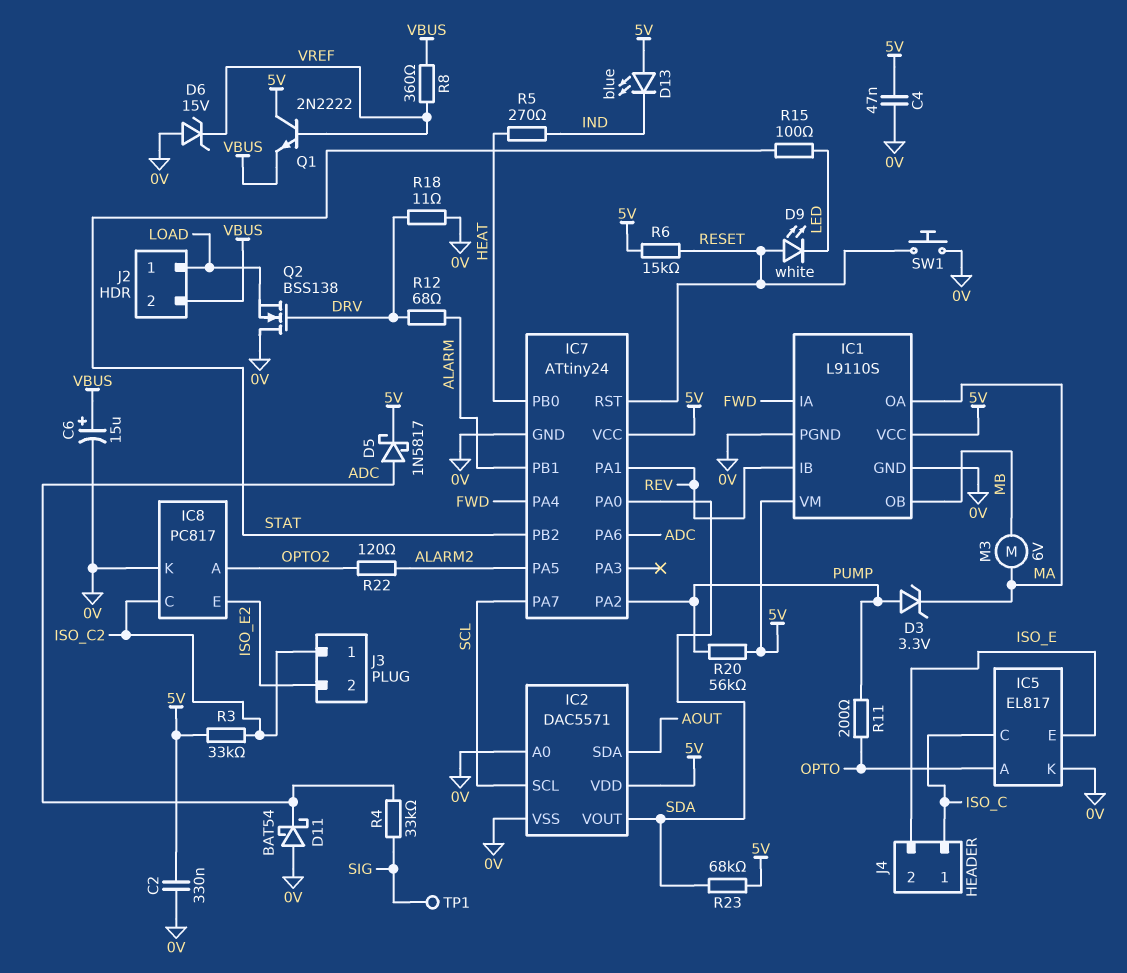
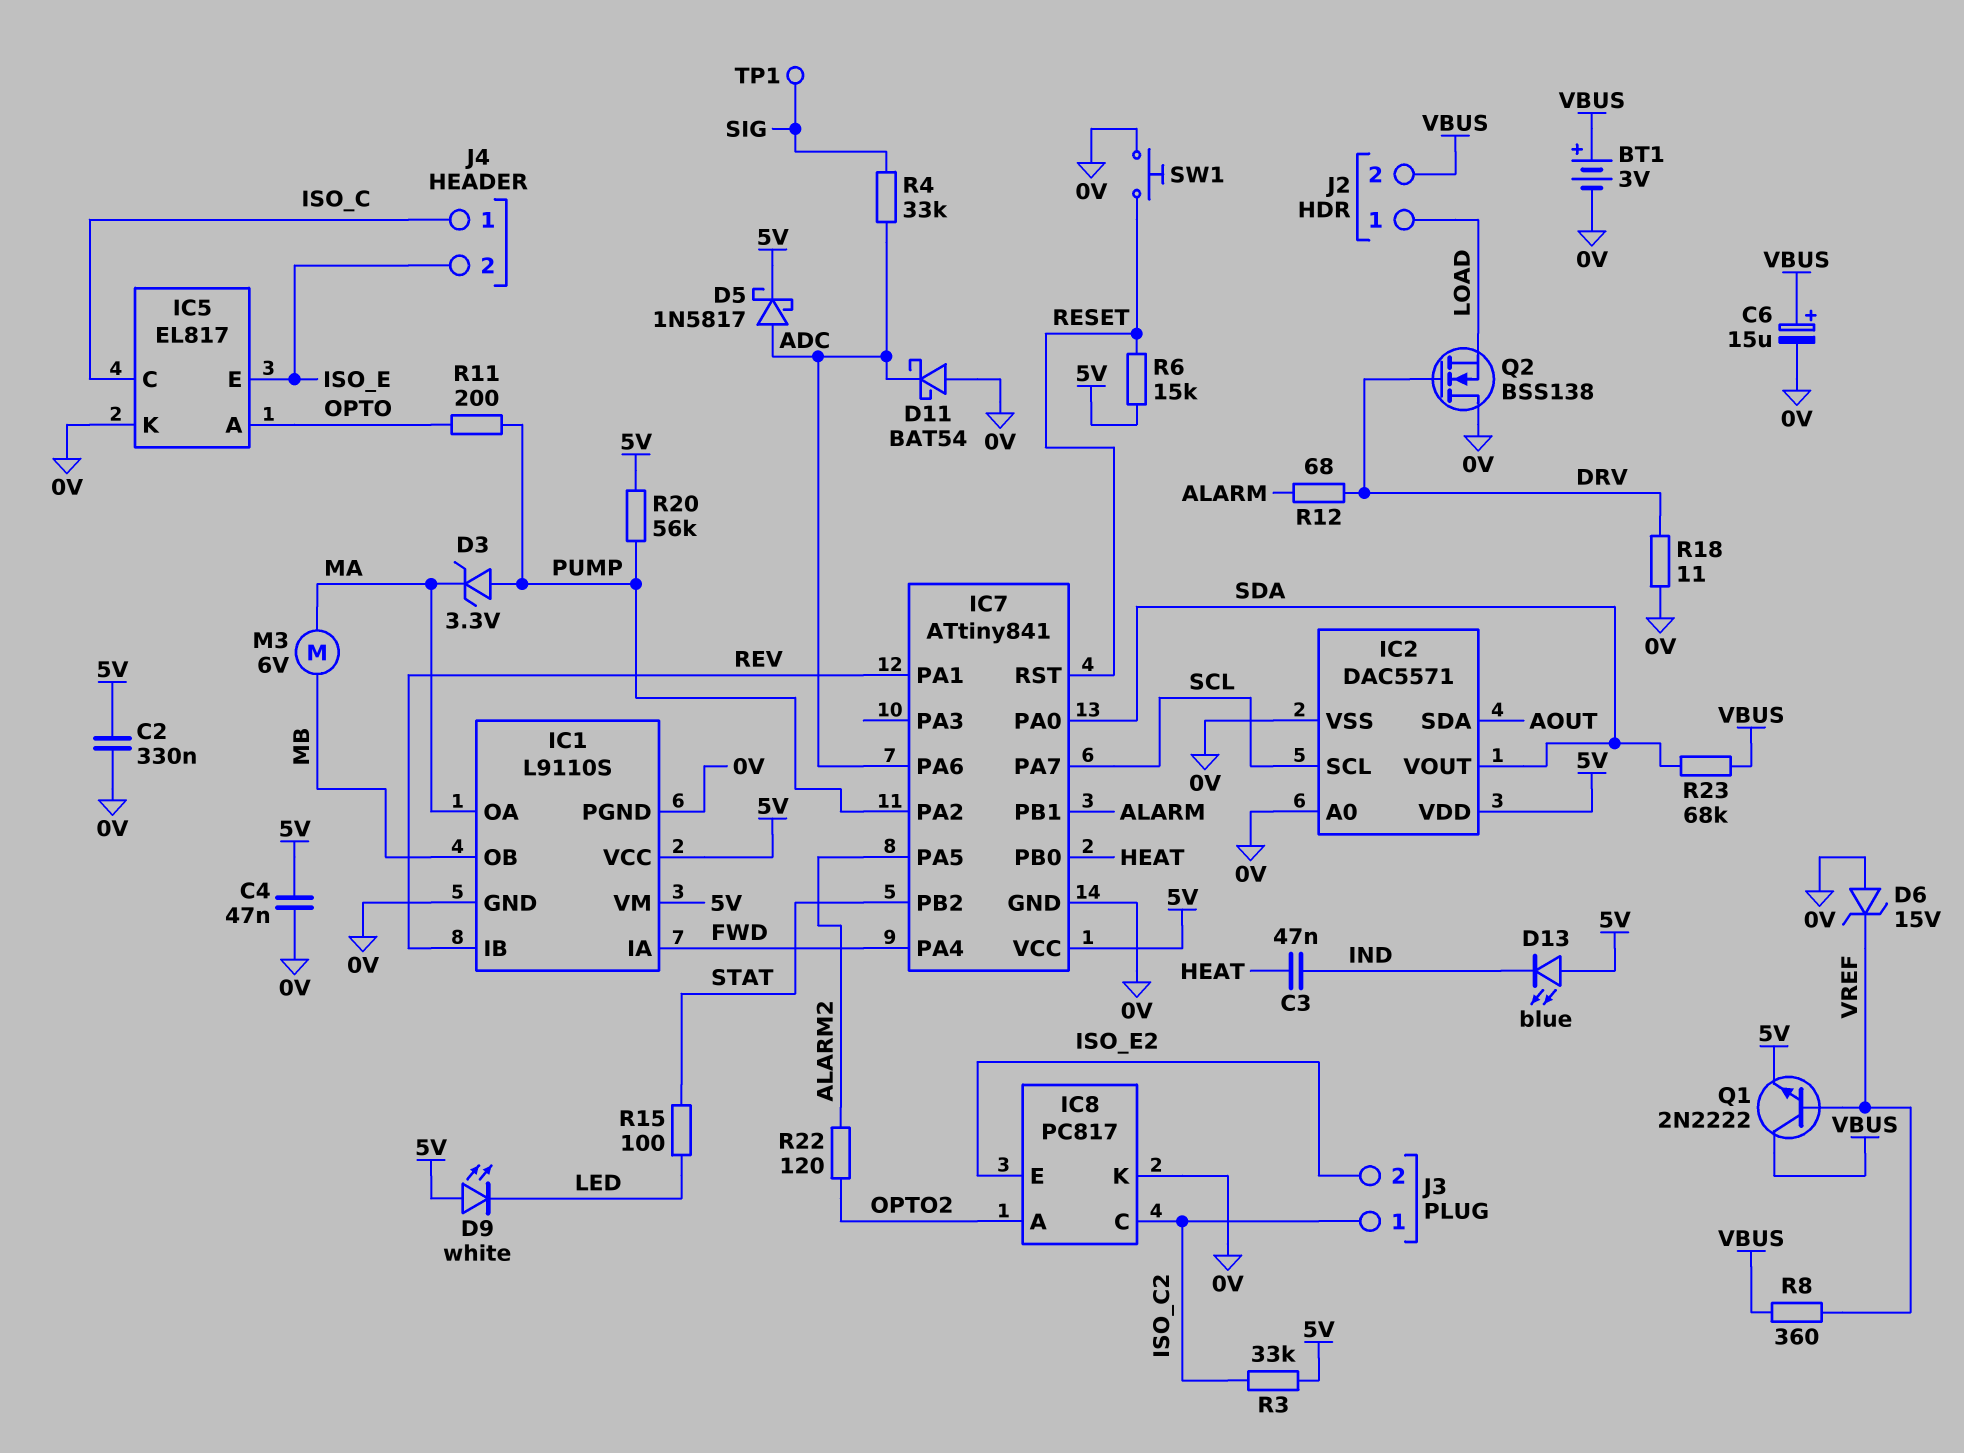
BT1: none -> 3V (plus VBUS, minus 0V)
C3: none -> 47nF (HEAT, IND)
D9: LED white (A RESET, K LED) -> LED white (A 5V, K LED)
IC7: ATtiny24 -> ATtiny841
Q1: NPN 2N2222 (B VREF, C 5V, E VBUS) -> NPN 2N2222 (B VREF, C VBUS, E 5V)
R5: 270 (HEAT, IND) -> none
R23: 68k (5V, SDA) -> 68k (SDA, VBUS)

